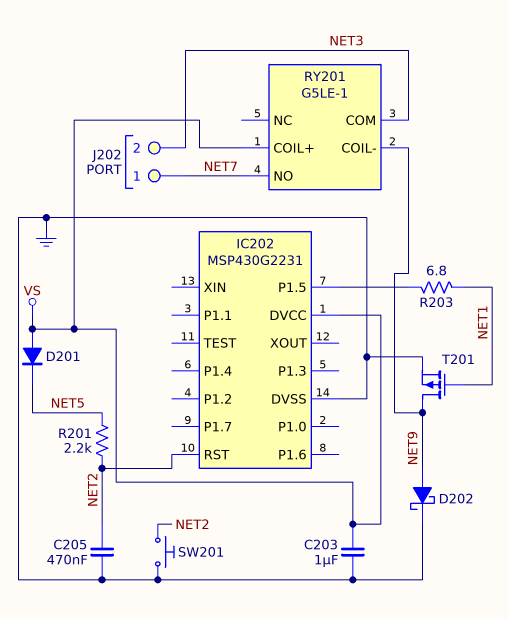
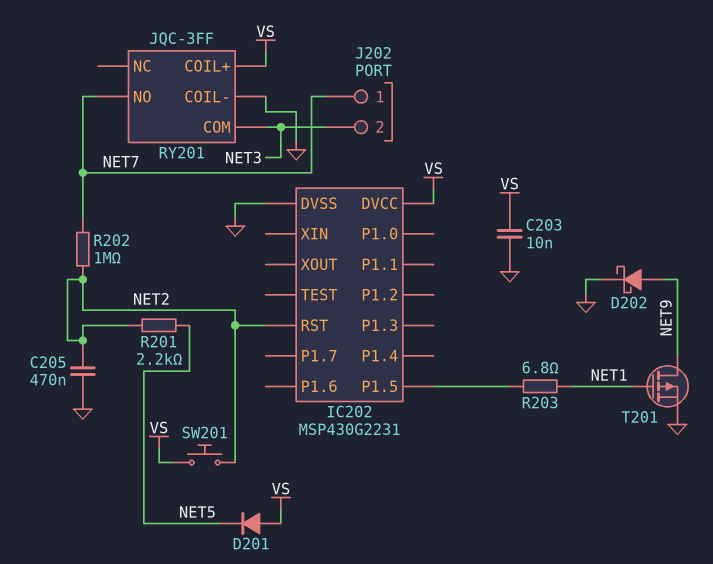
C203: 1uF (GND, VS) -> 10nF (GND, VS)
R202: none -> 1M (NET2, NET7)
RY201: G5LE-1 -> JQC-3FF
RY201 pin COIL-: NET9 -> GND
SW201: button (GND, NET2) -> button (NET2, VS)

